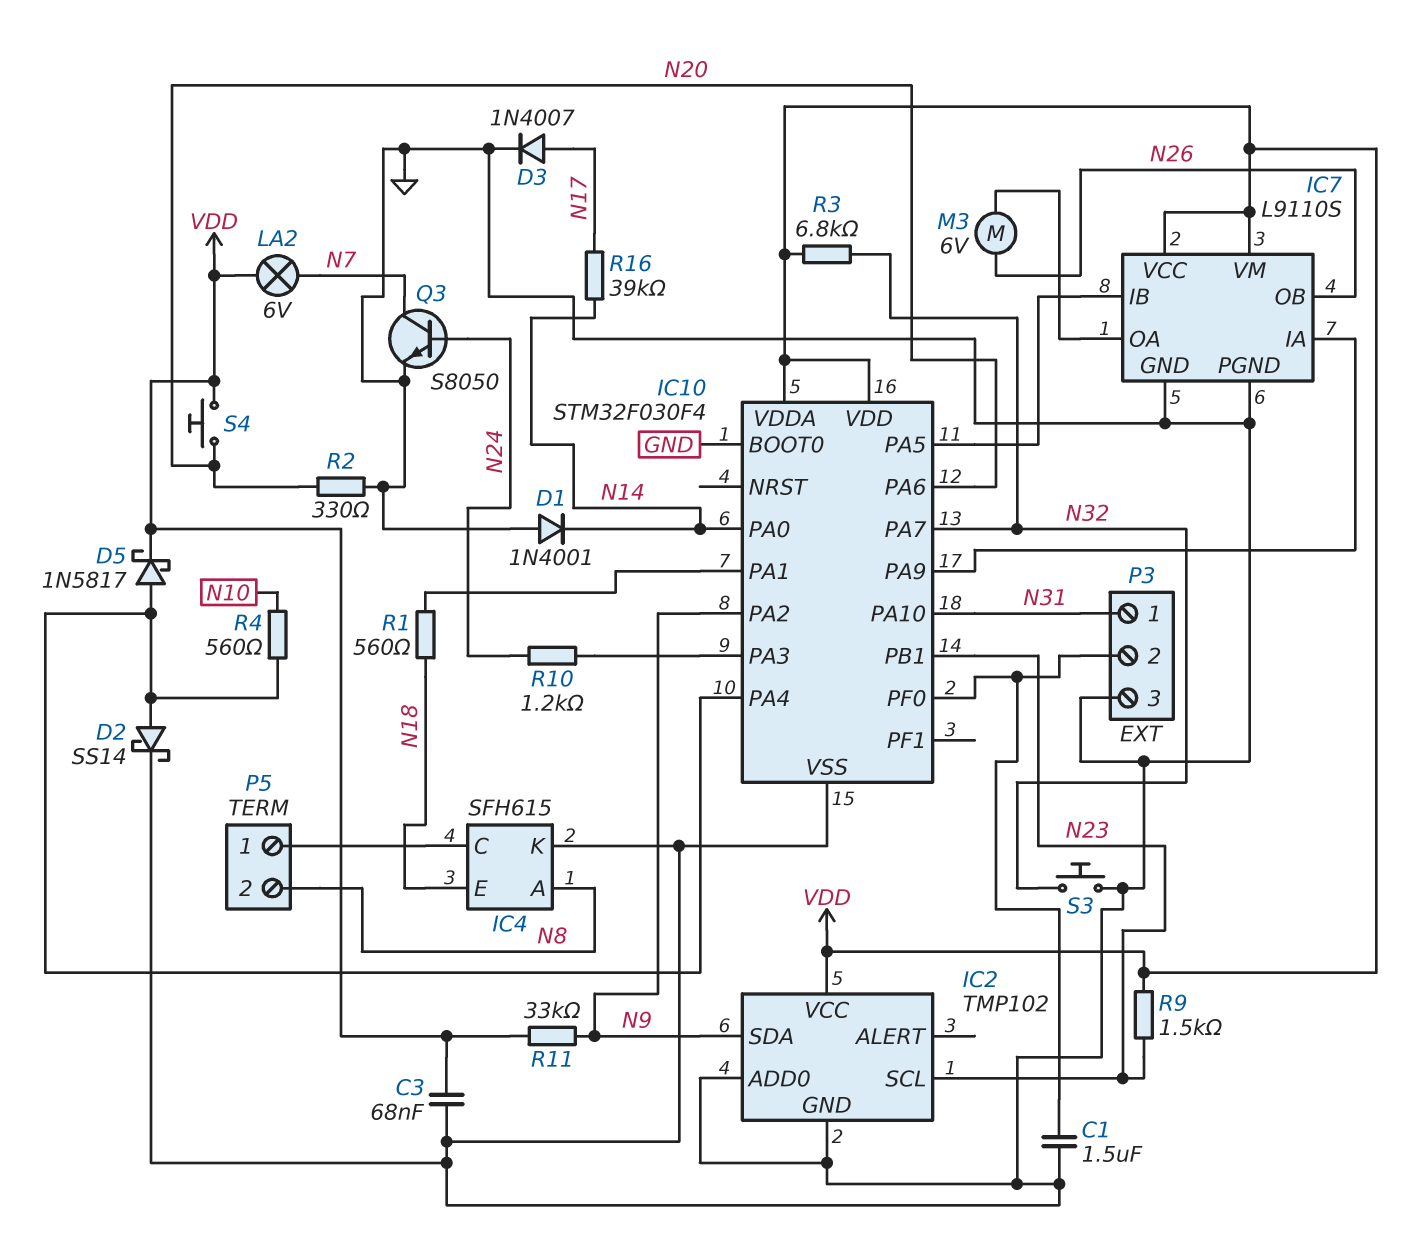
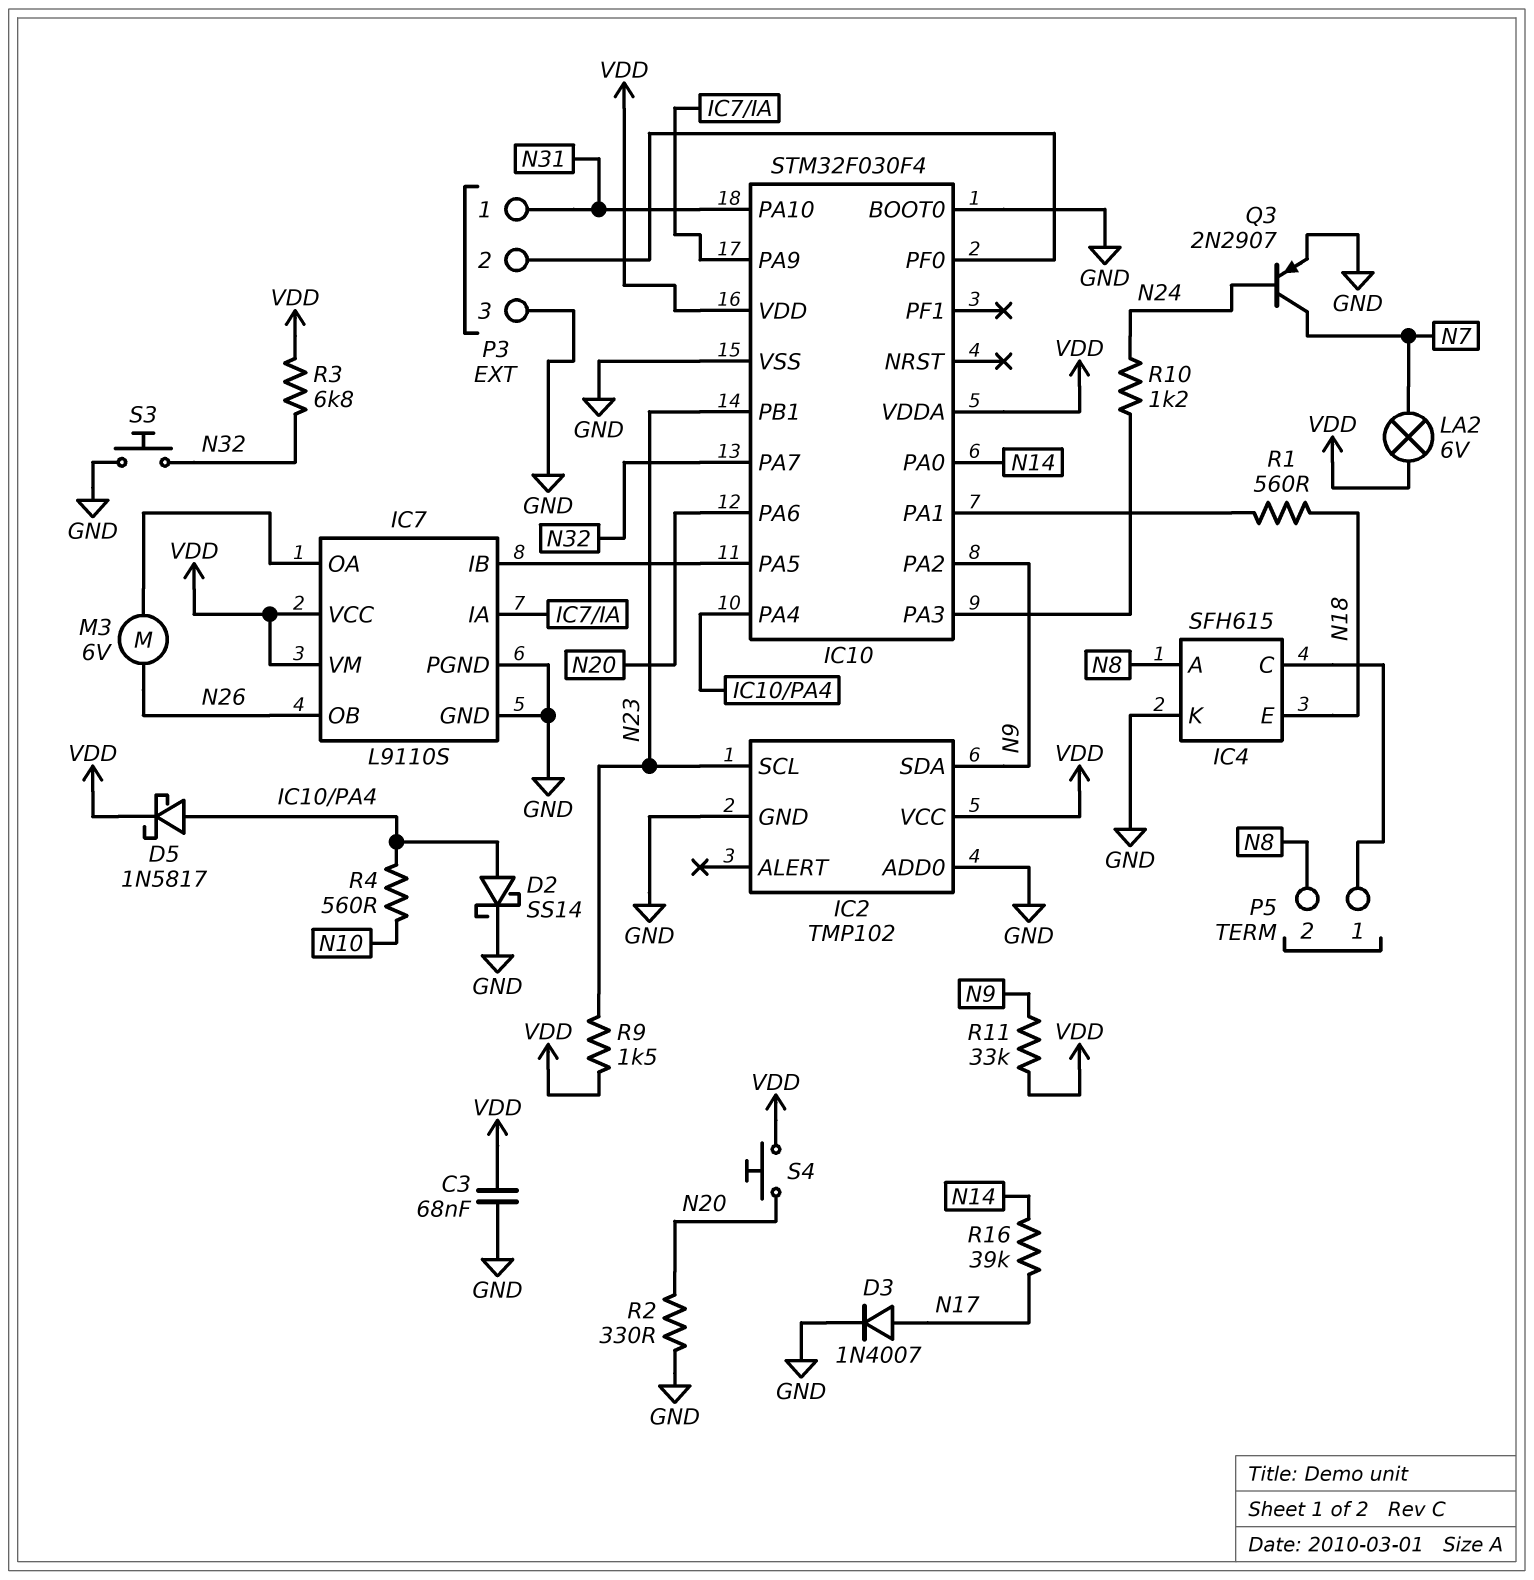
C1: 1.5uF (GND, IC10/PF0) -> none
D1: diode 1N4001 (A GND, K N14) -> none
Q3: NPN S8050 (B N24, C N7, E GND) -> PNP 2N2907 (B N24, C N7, E GND)

